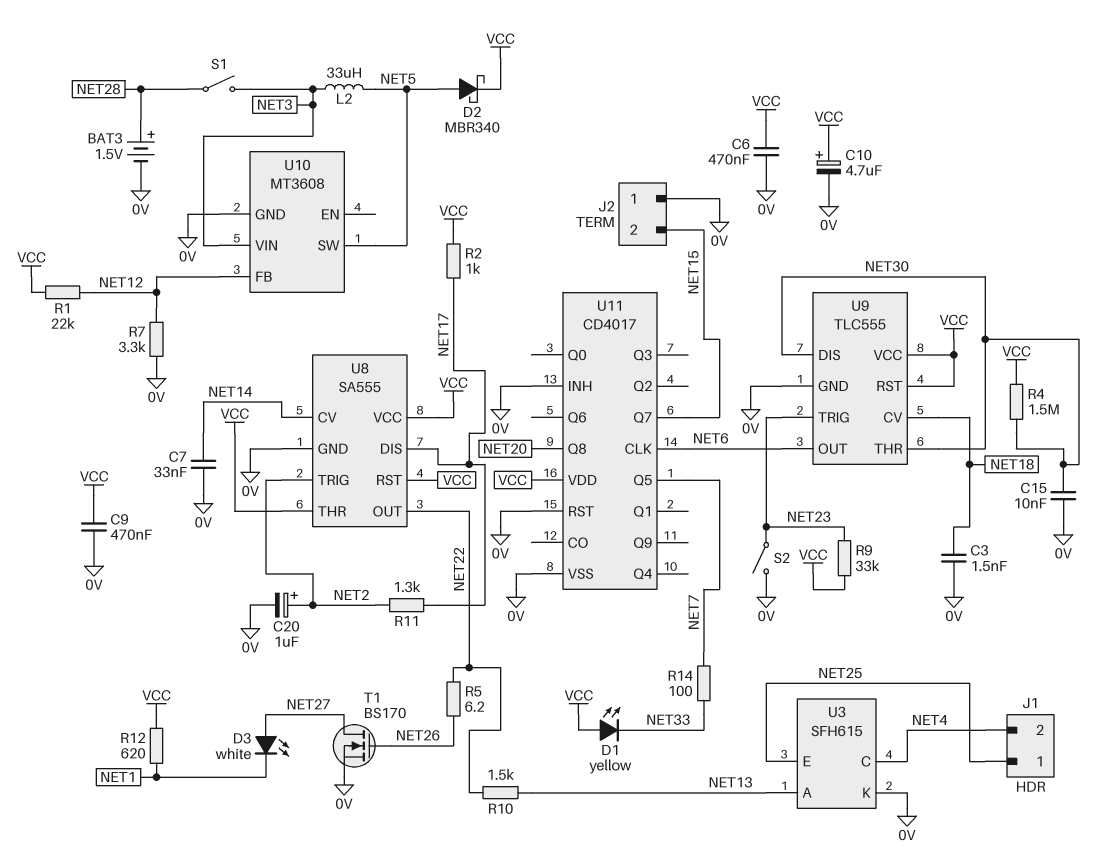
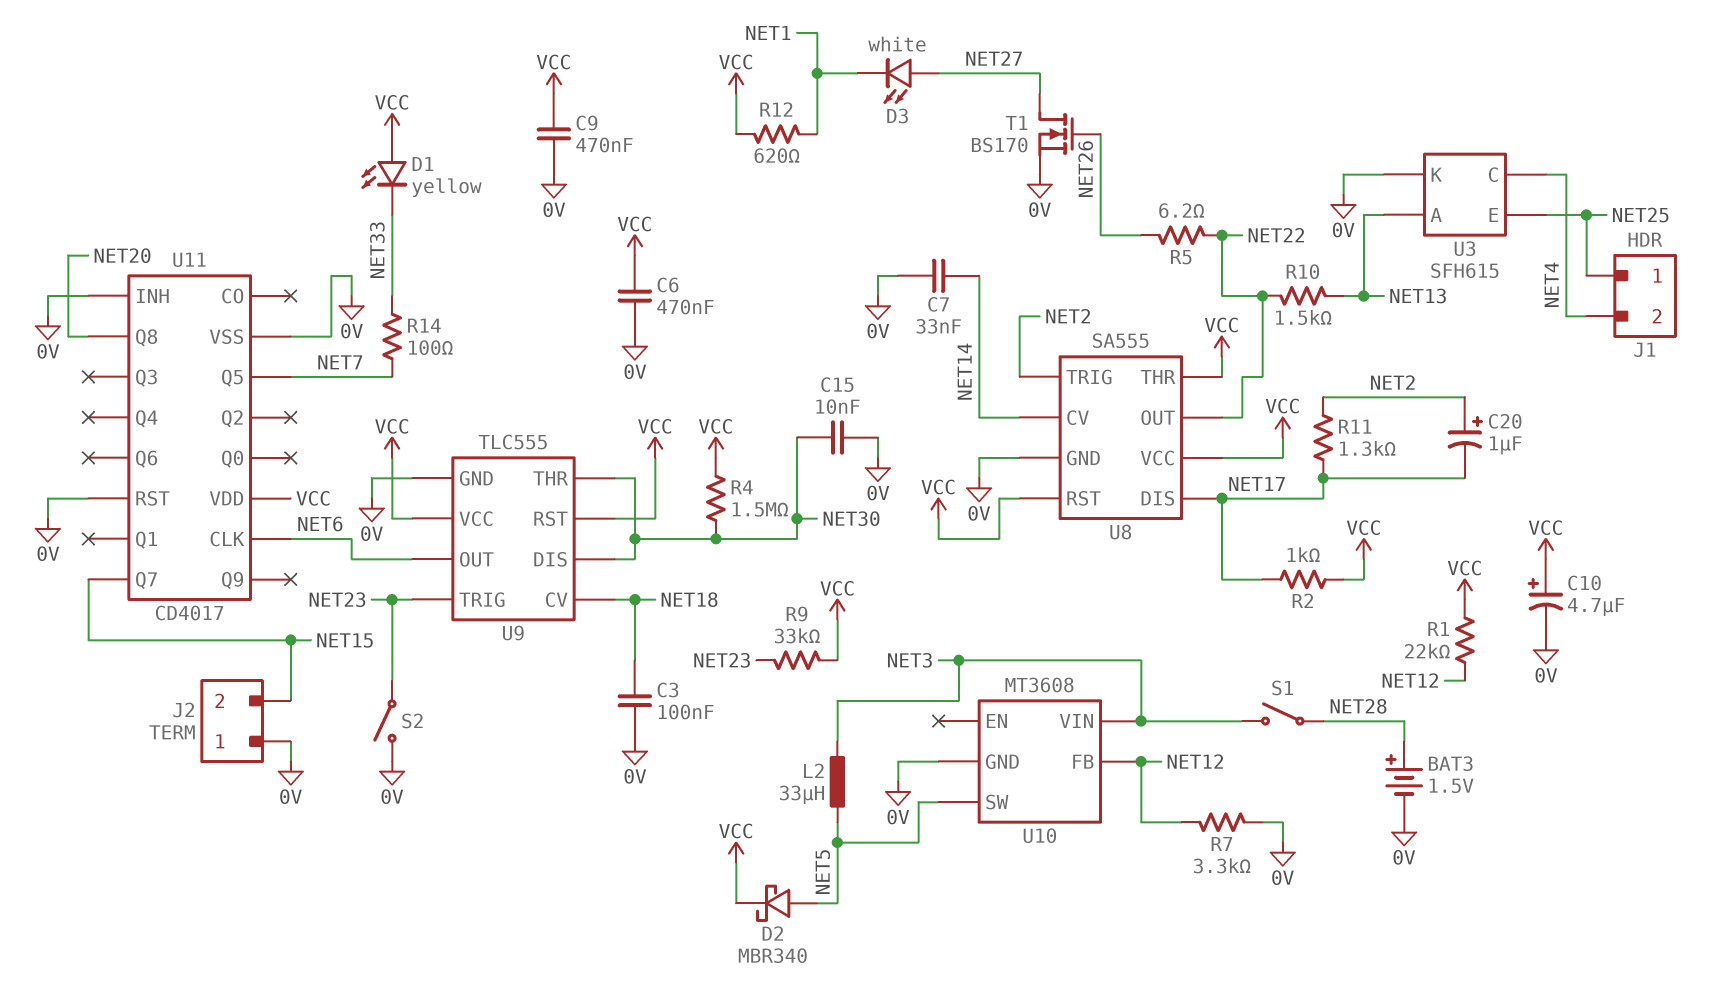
C3: 1.5nF (0V, NET18) -> 100nF (0V, NET18)
C20: 1uF (plus NET2, minus 0V) -> 1uF (plus NET2, minus NET17)

